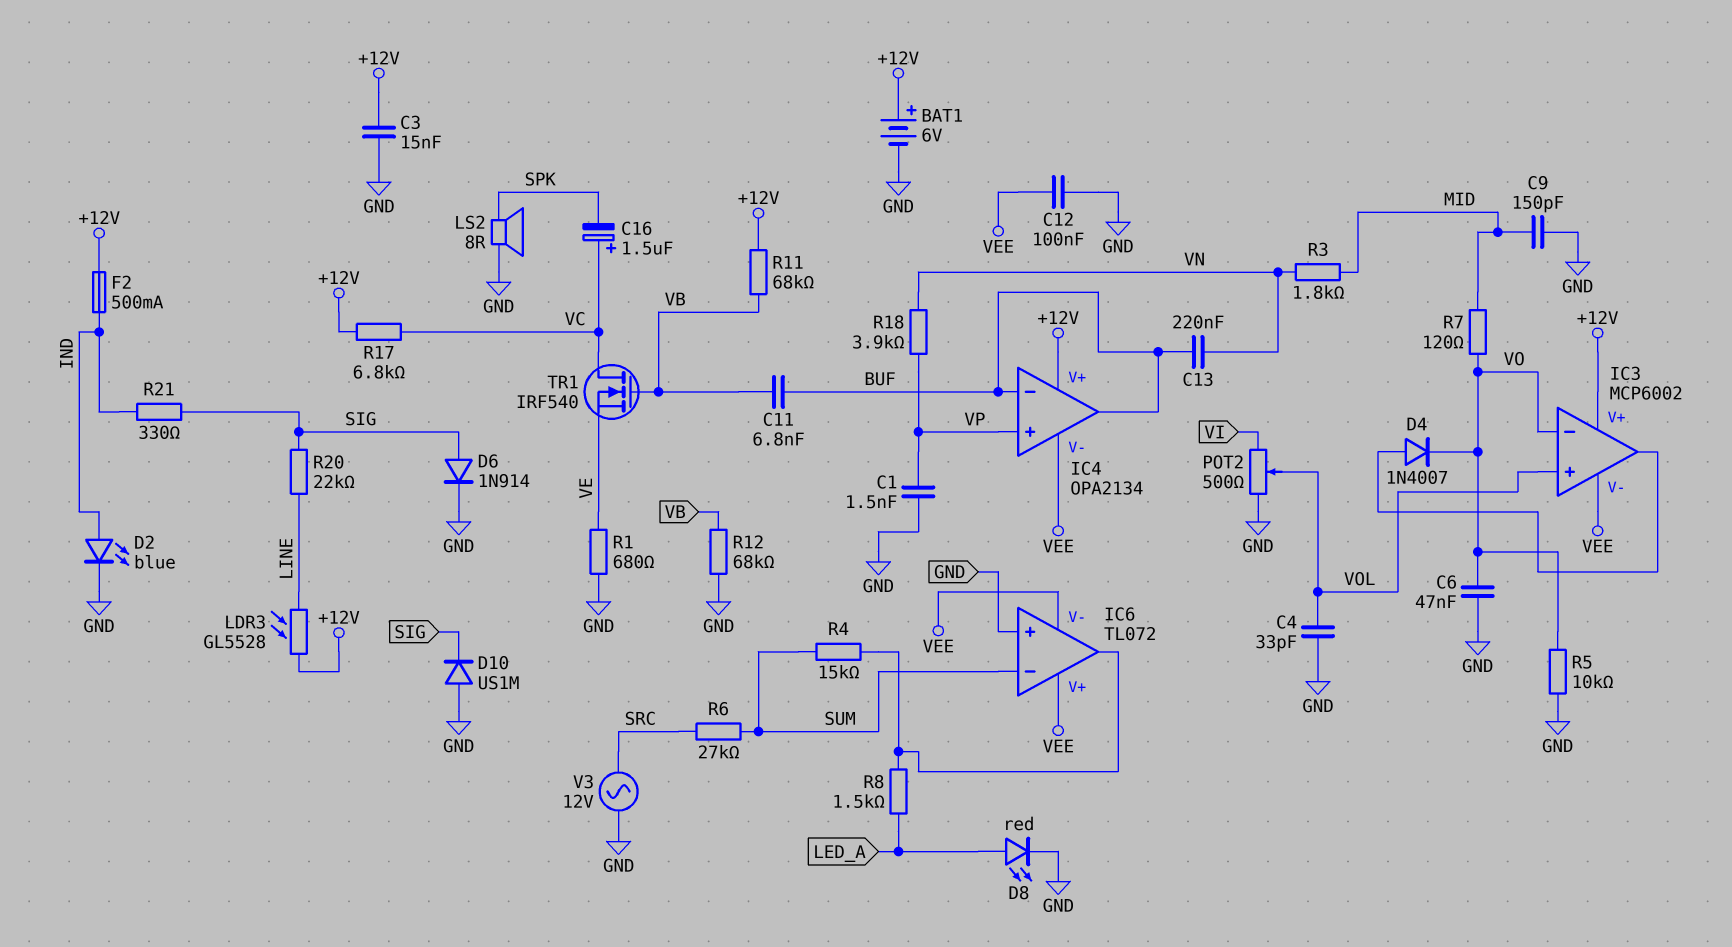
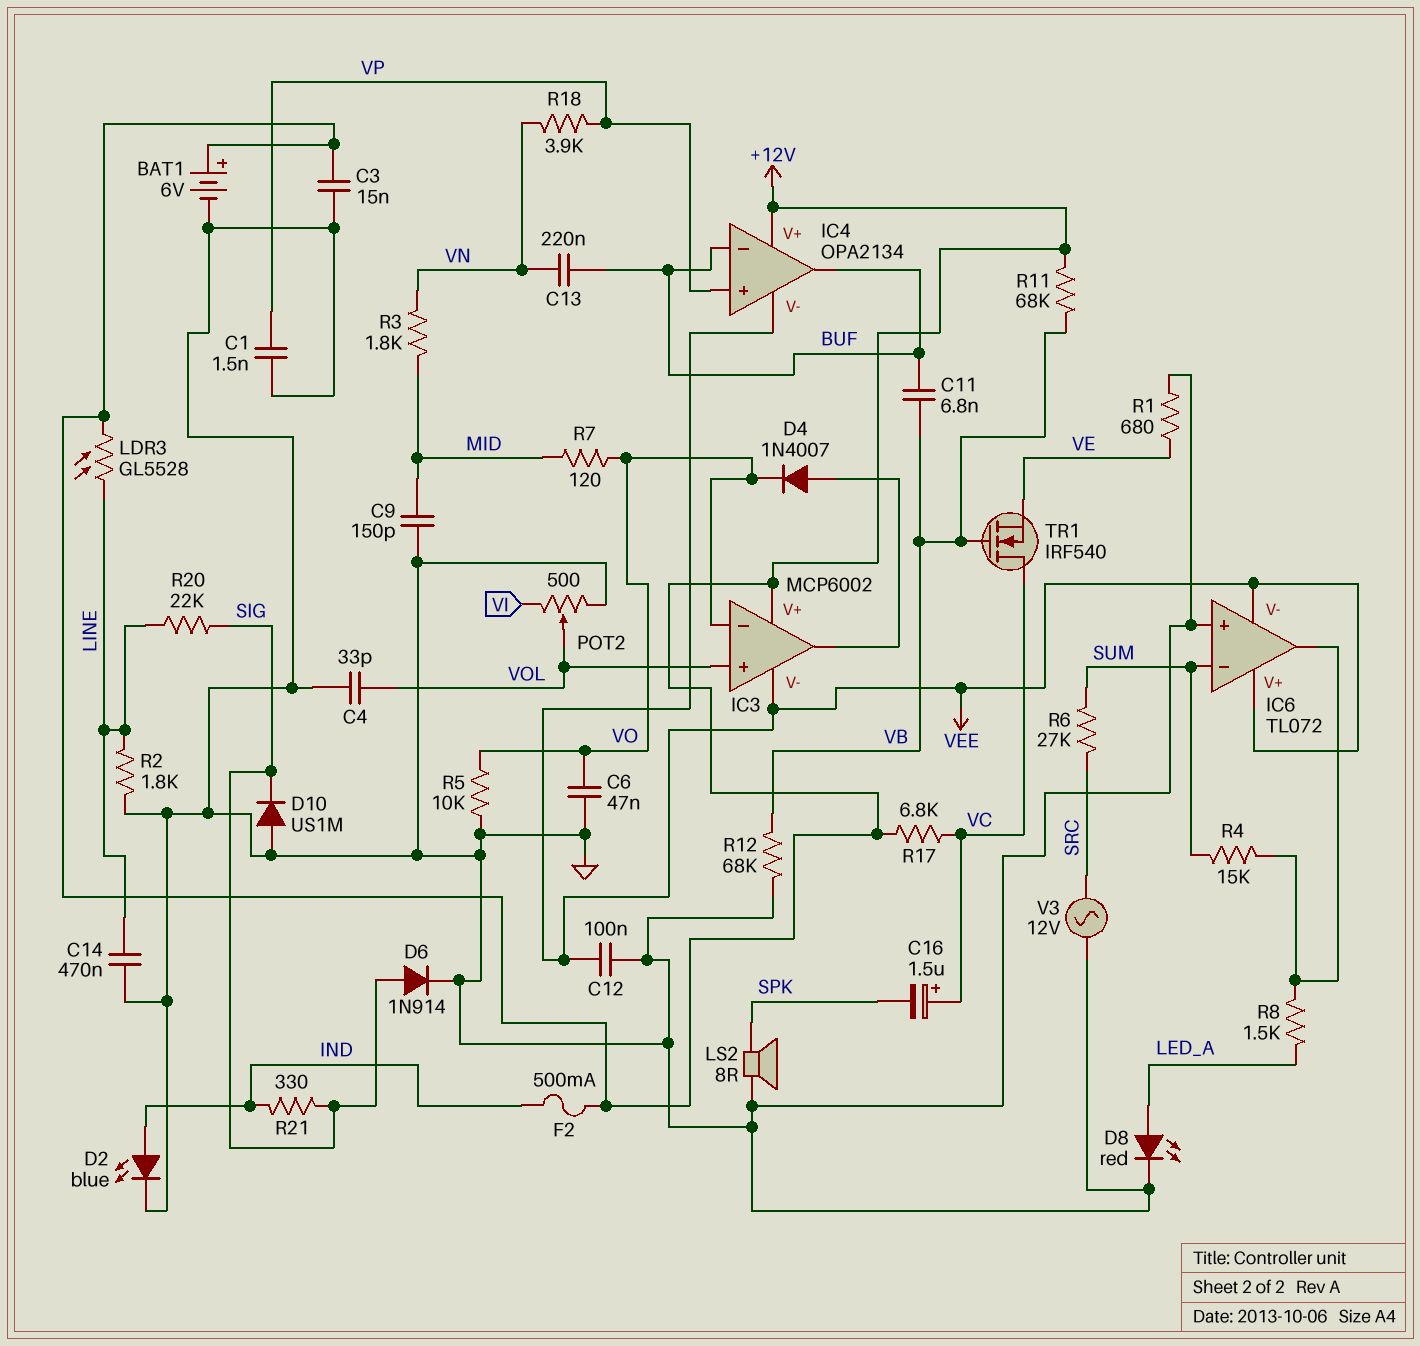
C14: none -> 470nF (GND, LINE)
R2: none -> 1.8k (GND, LINE)

